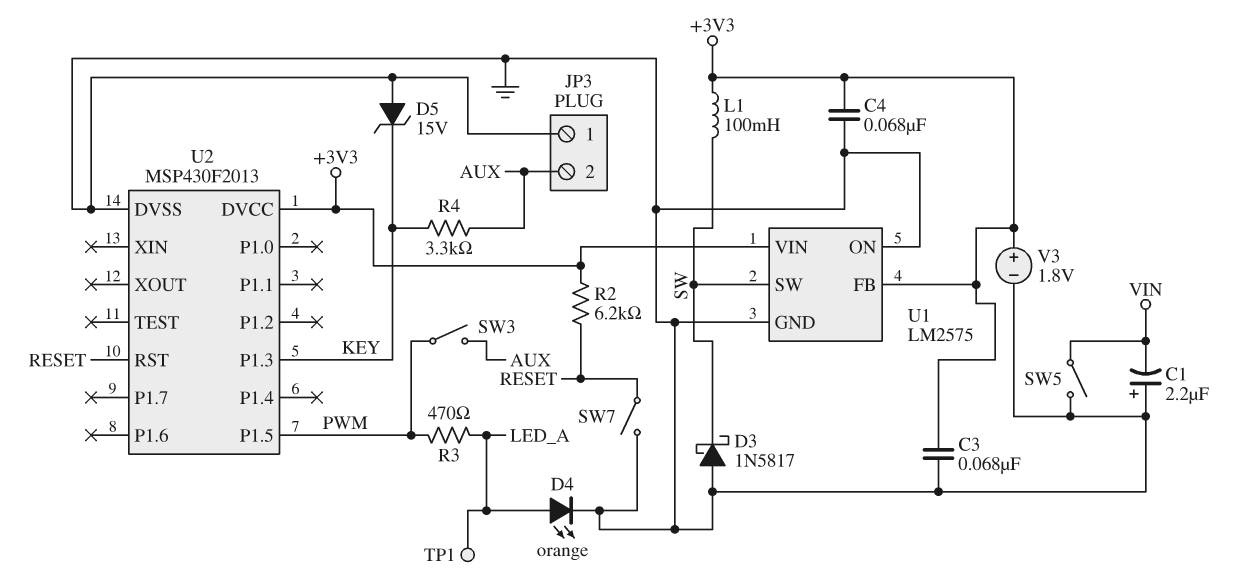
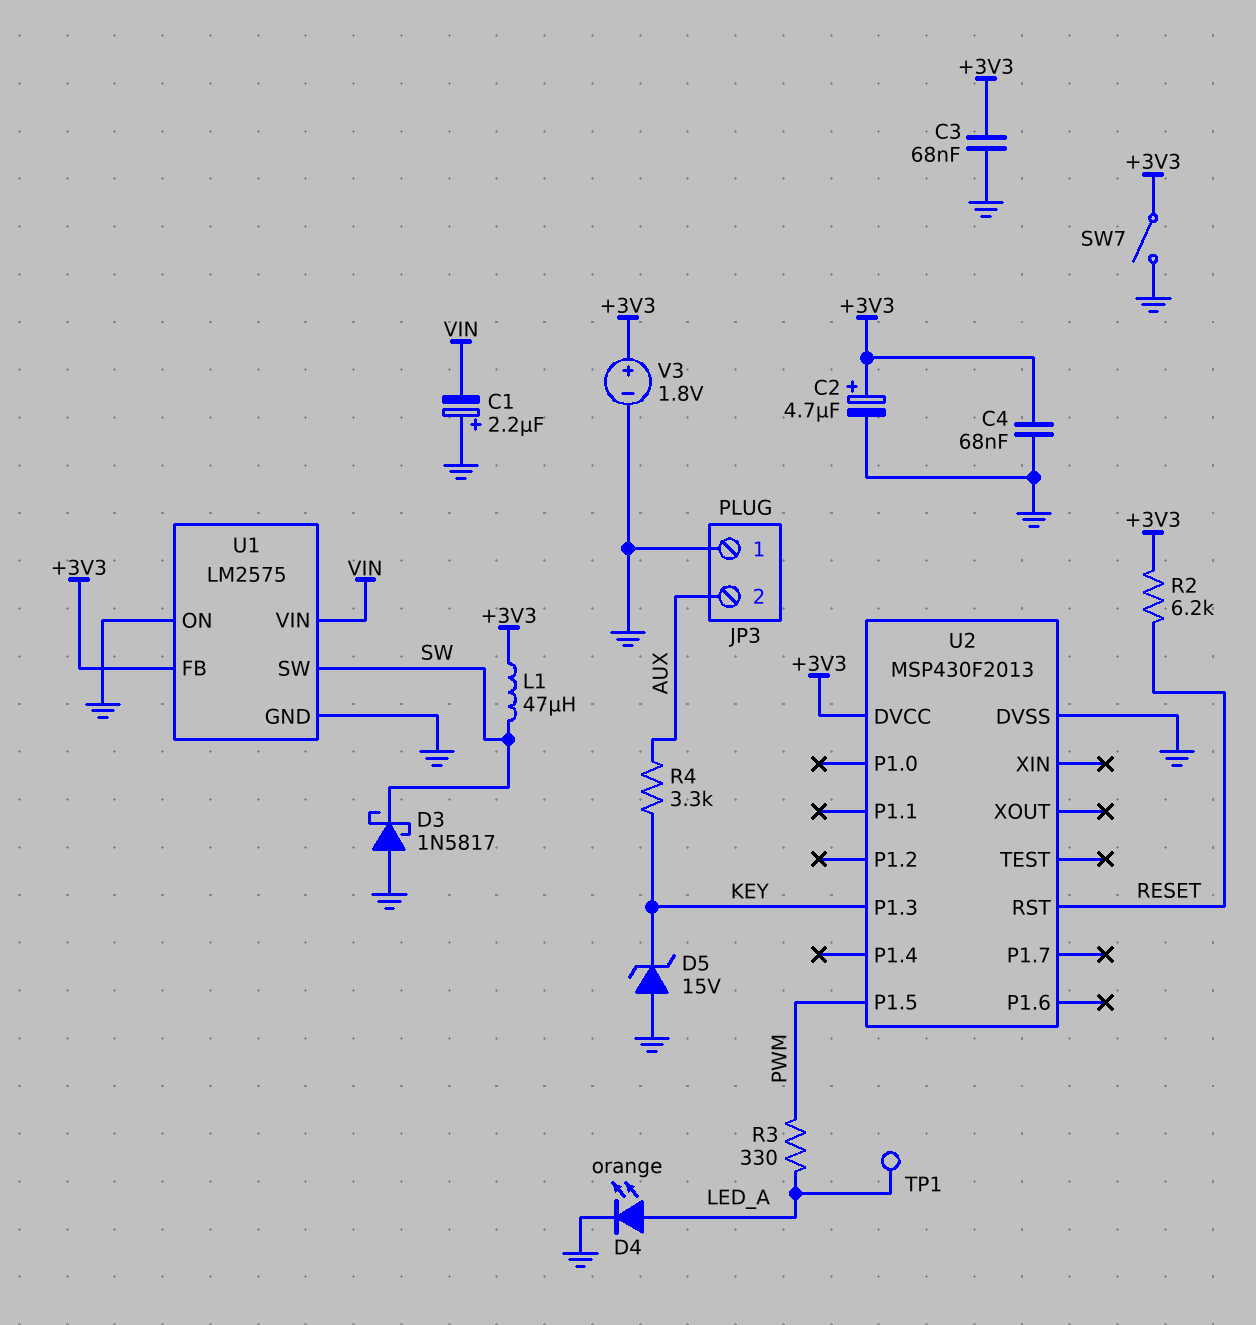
C2: none -> 4.7uF (plus +3V3, minus GND)
L1: 100mH (+3V3, SW) -> 47uH (+3V3, SW)
R3: 470 (LED_A, PWM) -> 330 (LED_A, PWM)
SW3: switch (AUX, PWM) -> none
SW5: switch (GND, VIN) -> none
SW7: switch (GND, RESET) -> switch (+3V3, GND)
U1 pin VIN: +3V3 -> VIN

